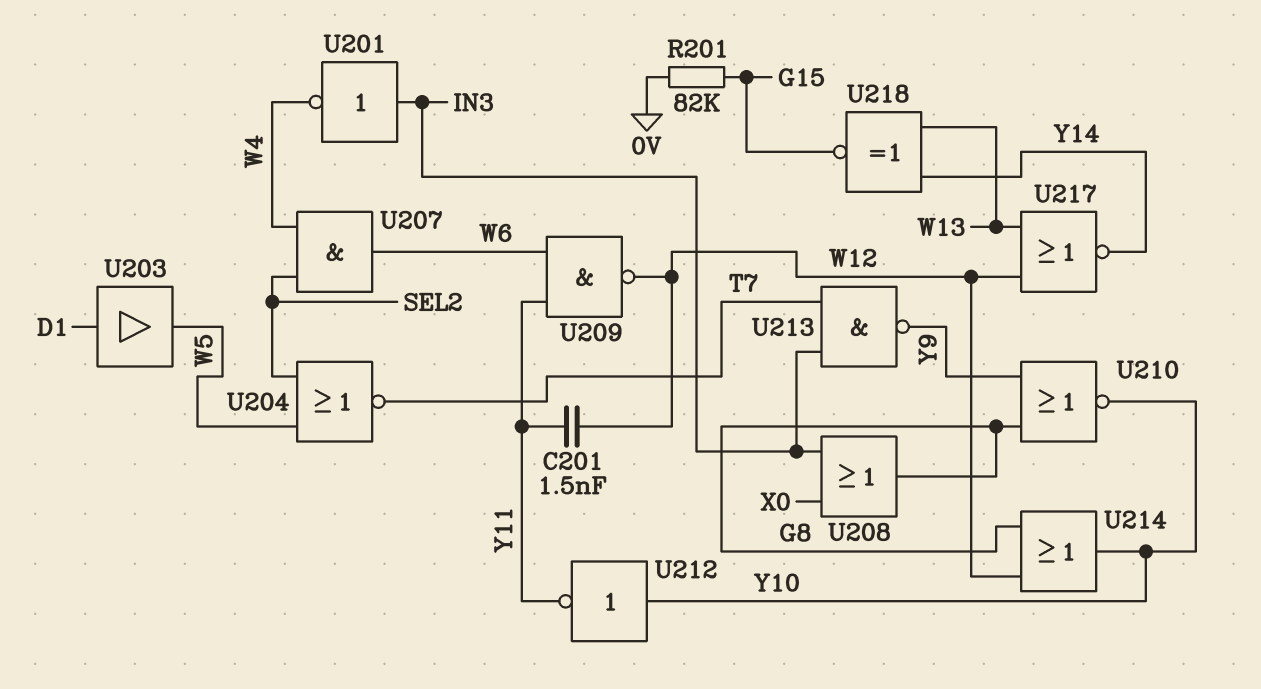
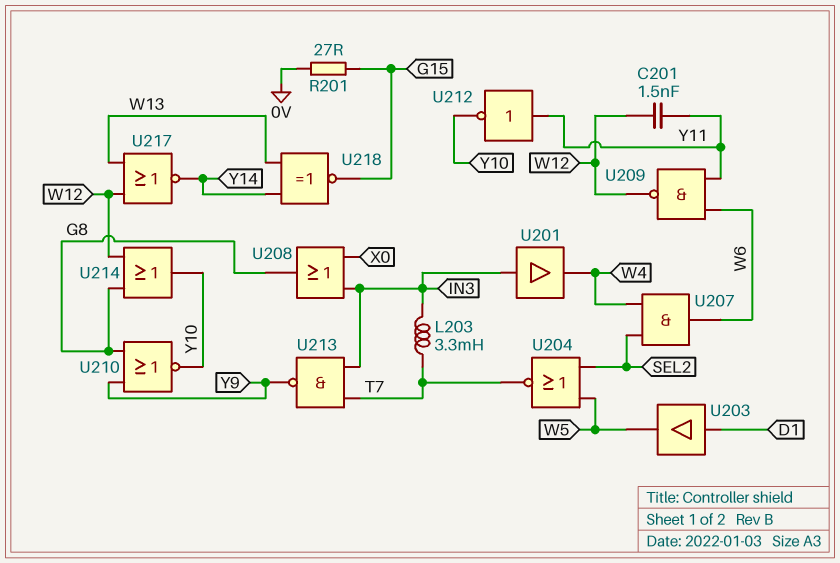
L203: none -> 3.3mH (IN3, T7)
R201: 82k (0V, G15) -> 27 (0V, G15)
U201: NOT (in IN3, out W4) -> buffer (in IN3, out W4)
U212: NOT (in Y10, out Y11) -> NOT (in Y11, out Y10)

